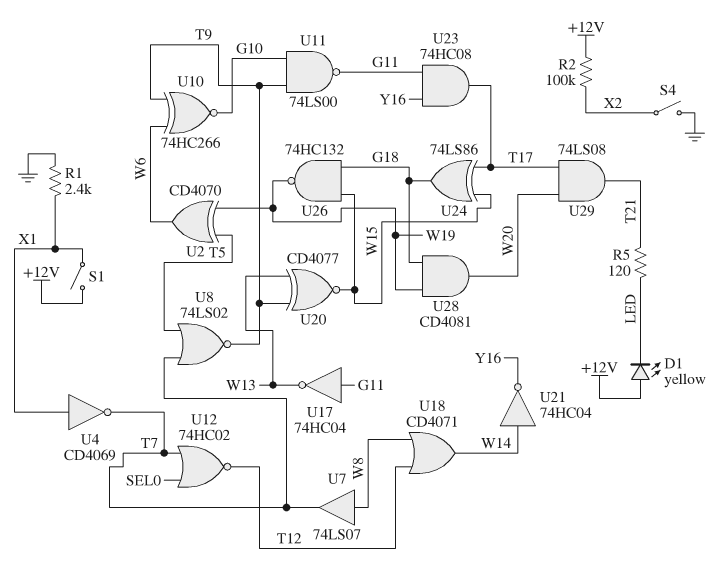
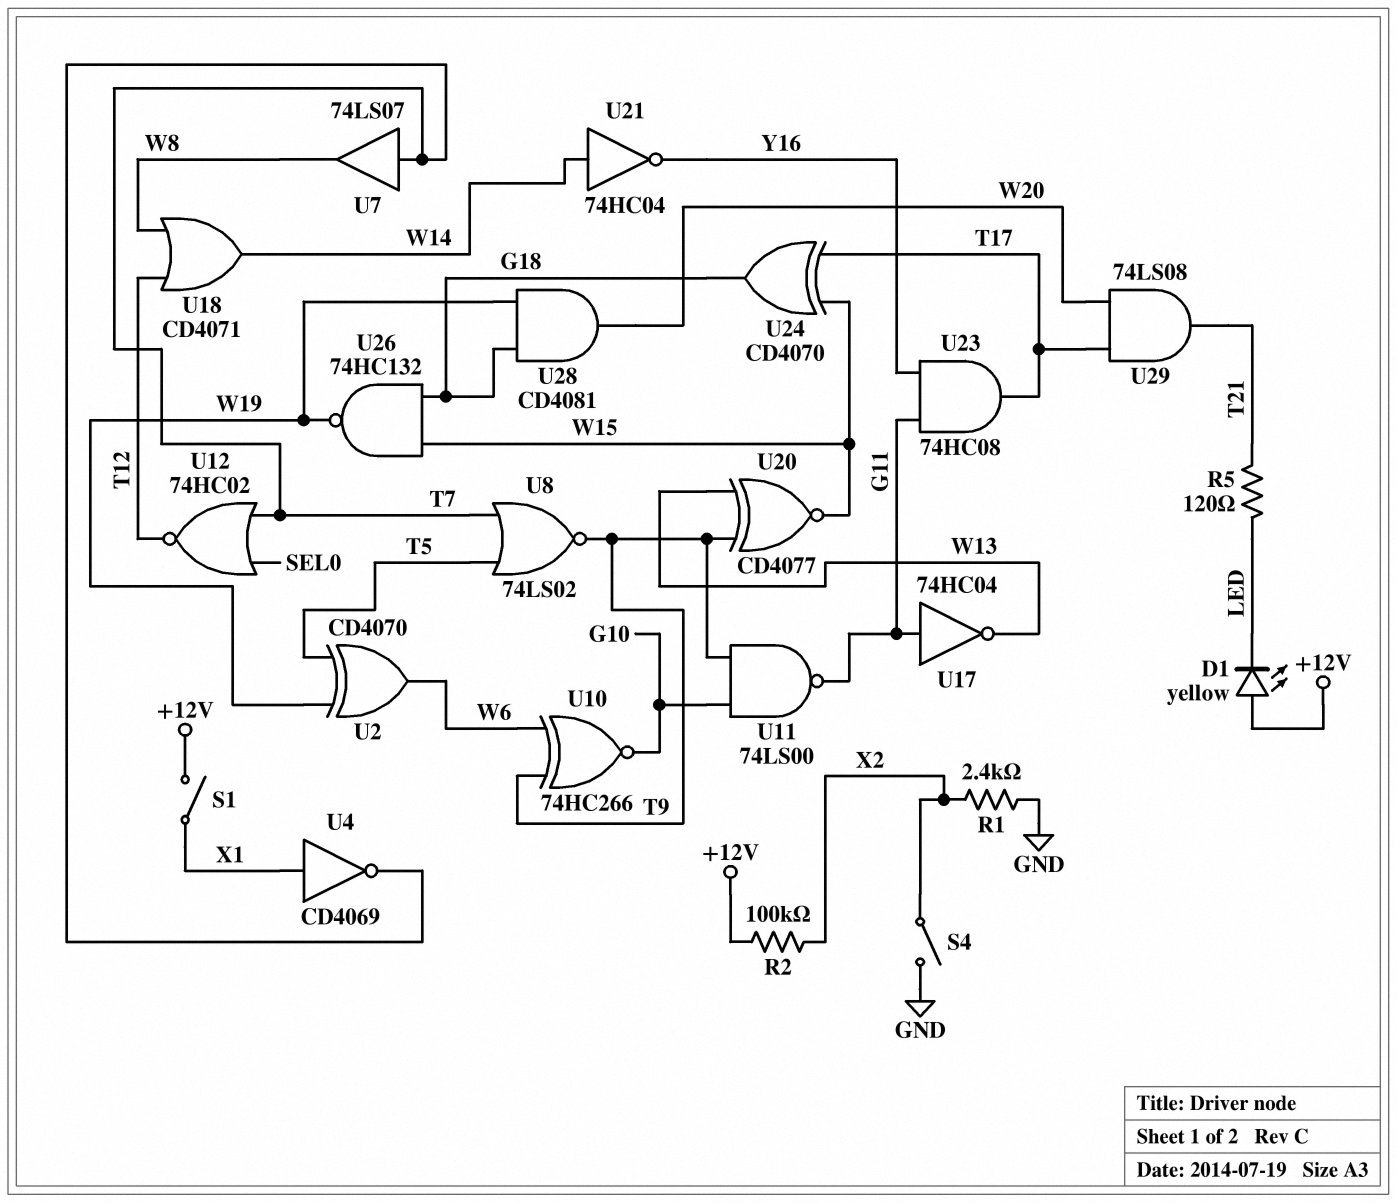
R1: 2.4k (GND, X1) -> 2.4k (GND, X2)
U7: buffer 74LS07 (in W8, out T7) -> buffer 74LS07 (in T7, out W8)
U24: XOR 74LS86 (in T17, in W15, out G18) -> XOR CD4070 (in T17, in W15, out G18)

